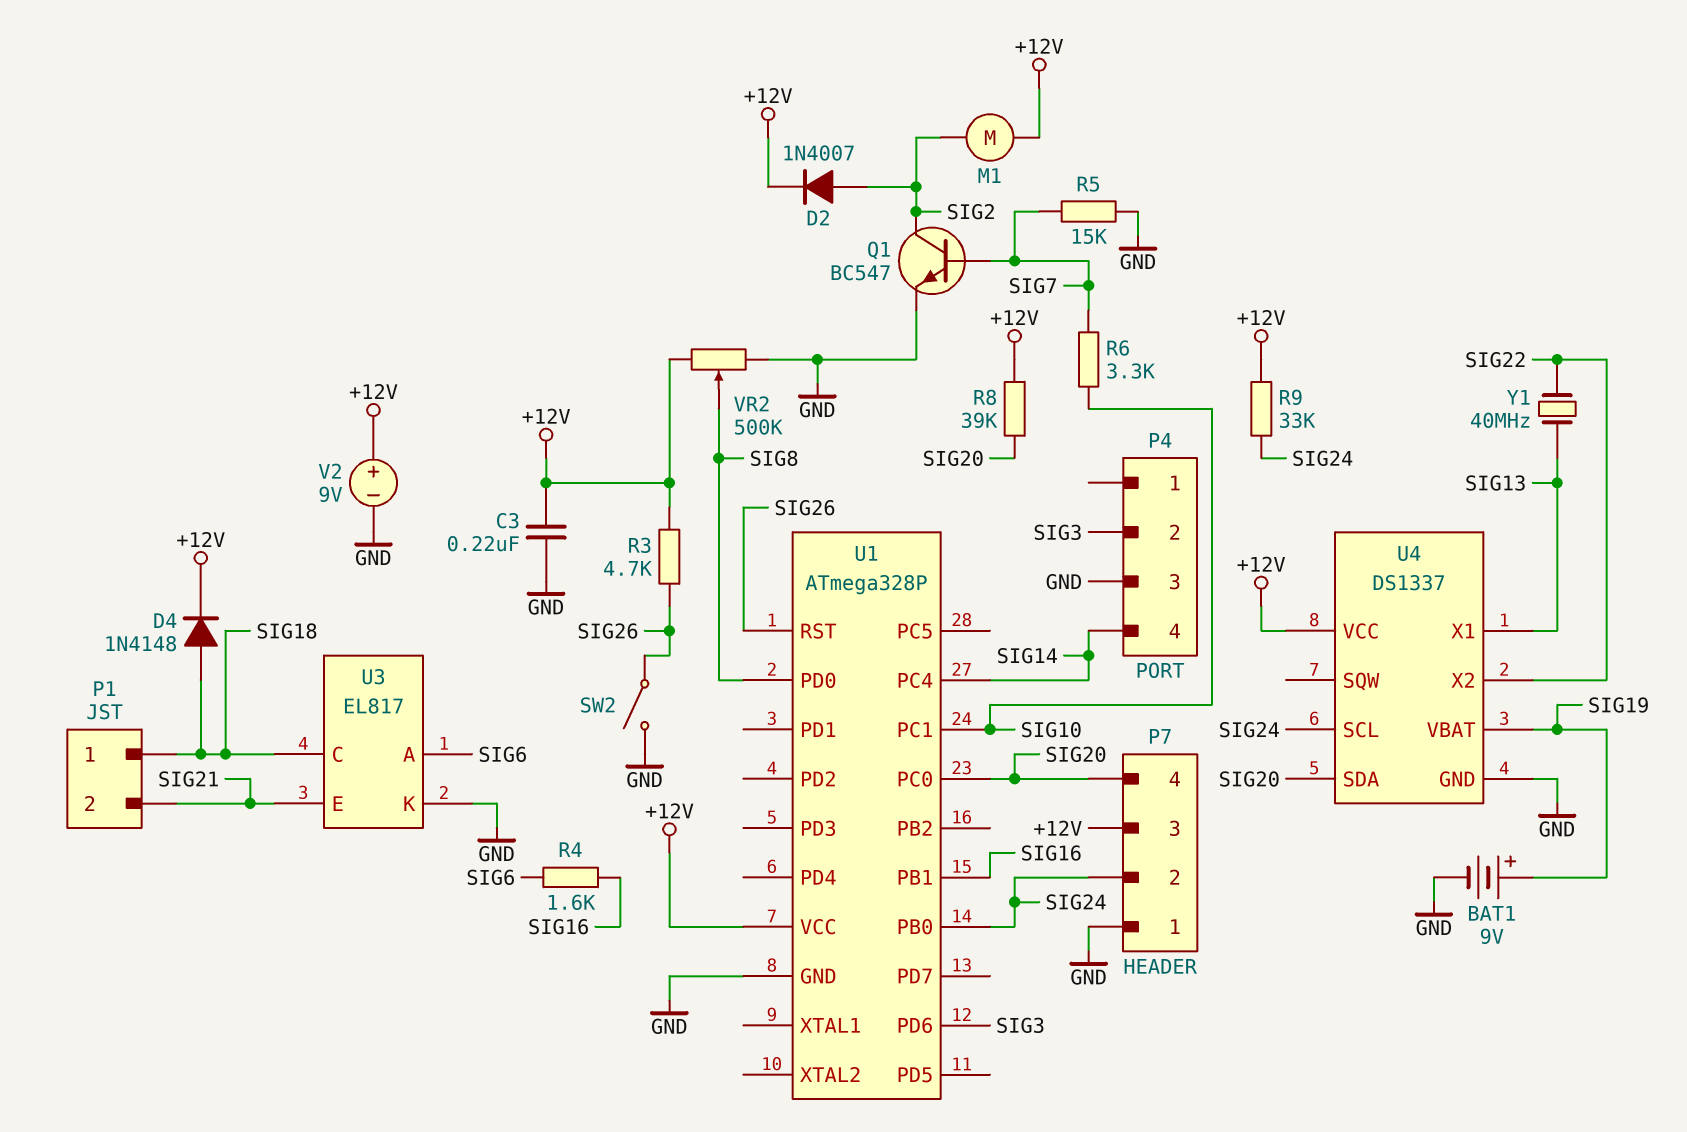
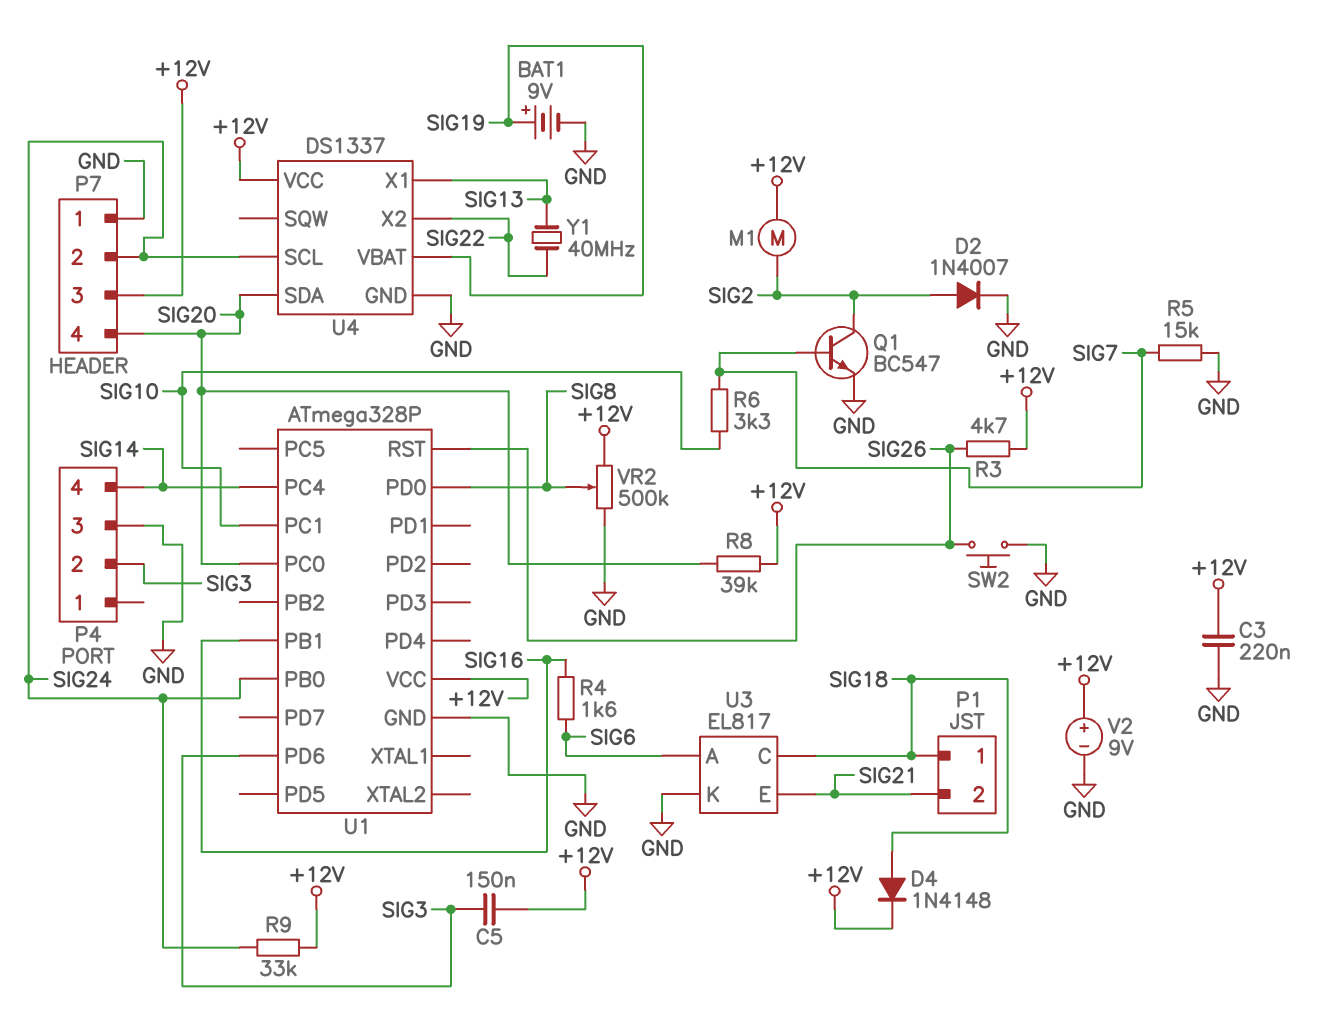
C5: none -> 150nF (+12V, SIG3)
D2: diode 1N4007 (A SIG2, K +12V) -> diode 1N4007 (A SIG2, K GND)
SW2: switch (GND, SIG26) -> button (GND, SIG26)

